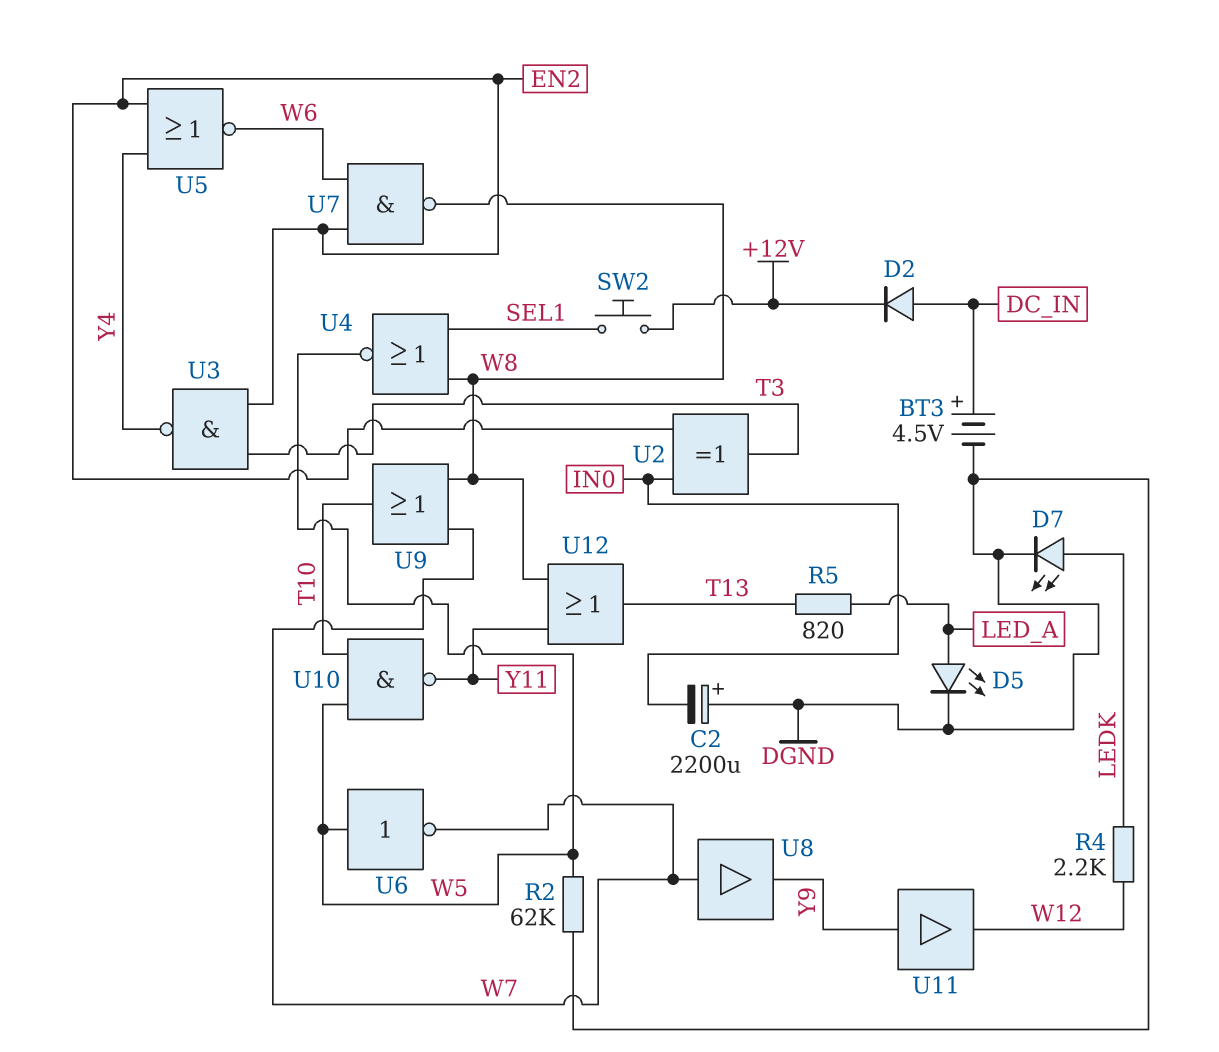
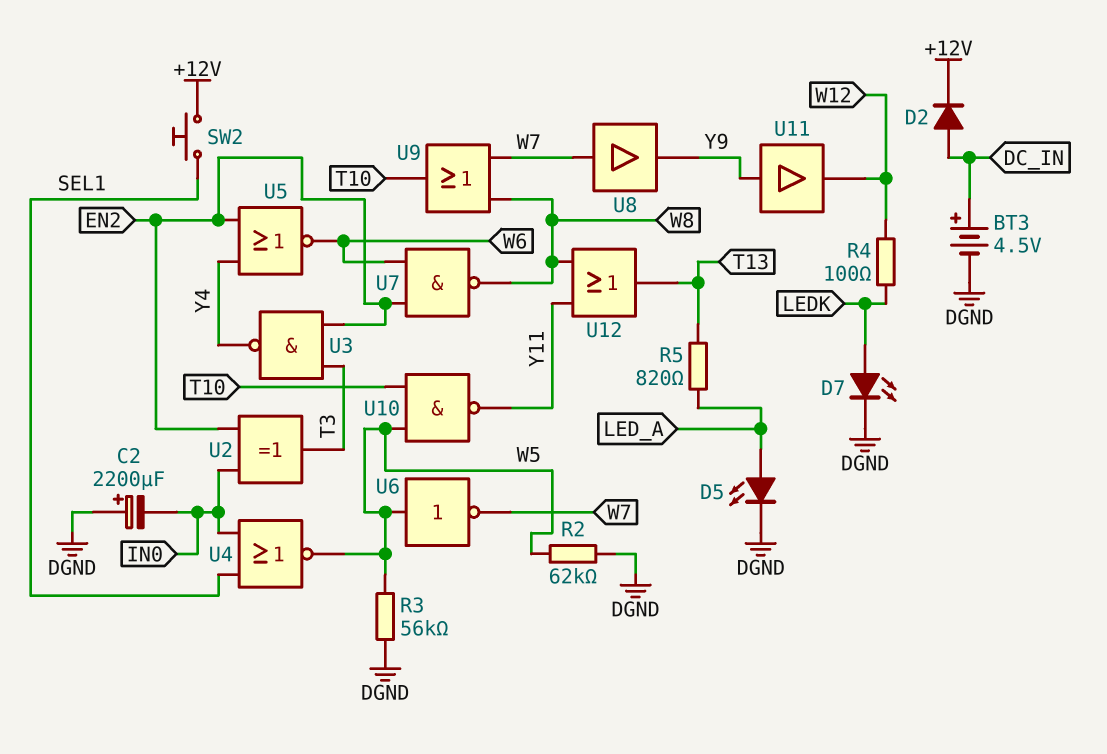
R3: none -> 56k (DGND, W5)
R4: 2.2k (LEDK, W12) -> 100 (LEDK, W12)
U4: NOR (in SEL1, in W8, out W5) -> NOR (in IN0, in SEL1, out W5)

